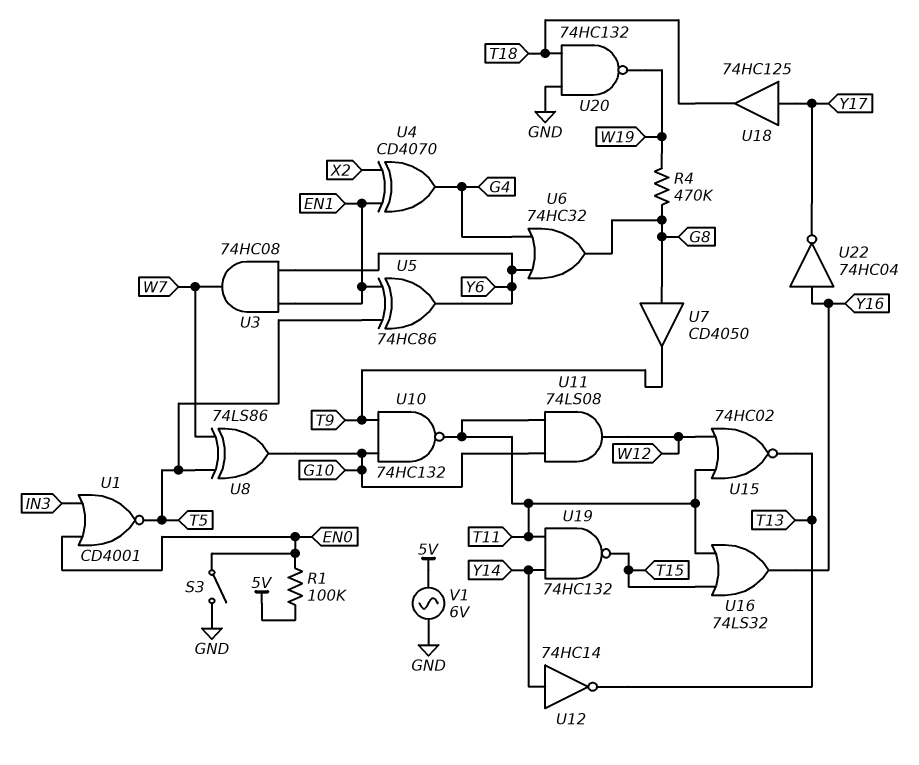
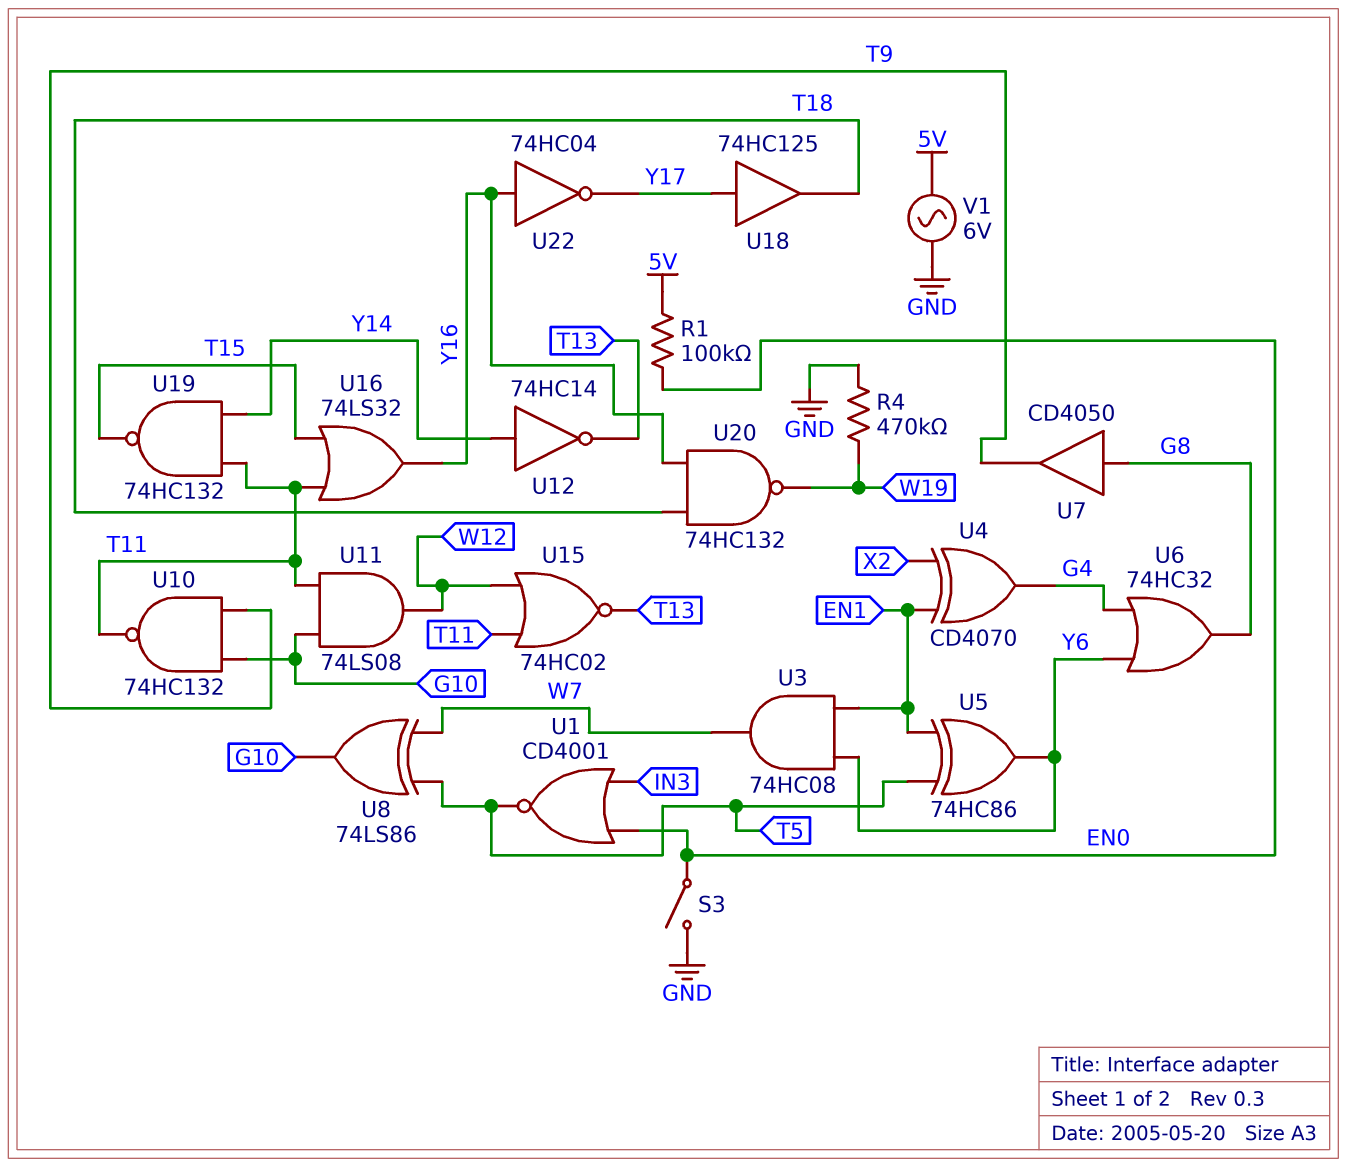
R4: 470k (G8, W19) -> 470k (GND, W19)
U20: NAND 74HC132 (in GND, in T18, out W19) -> NAND 74HC132 (in T18, in Y16, out W19)

